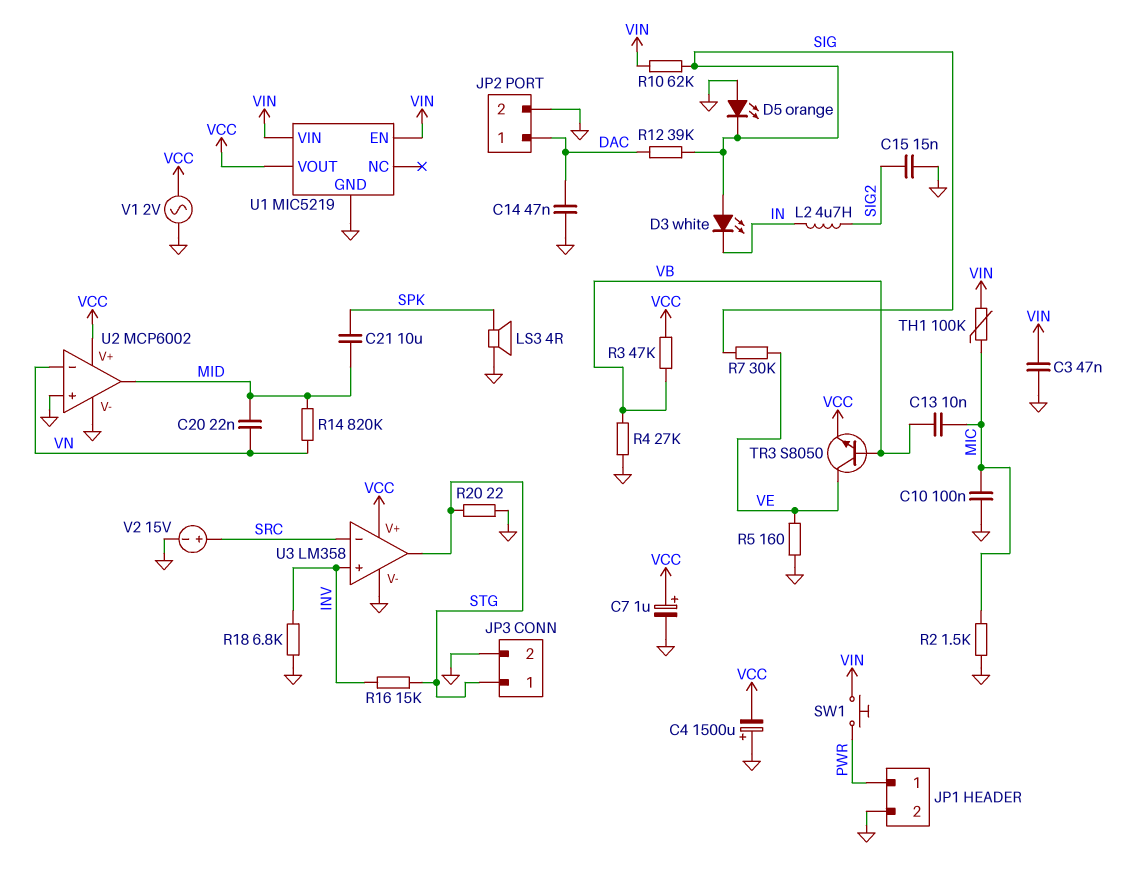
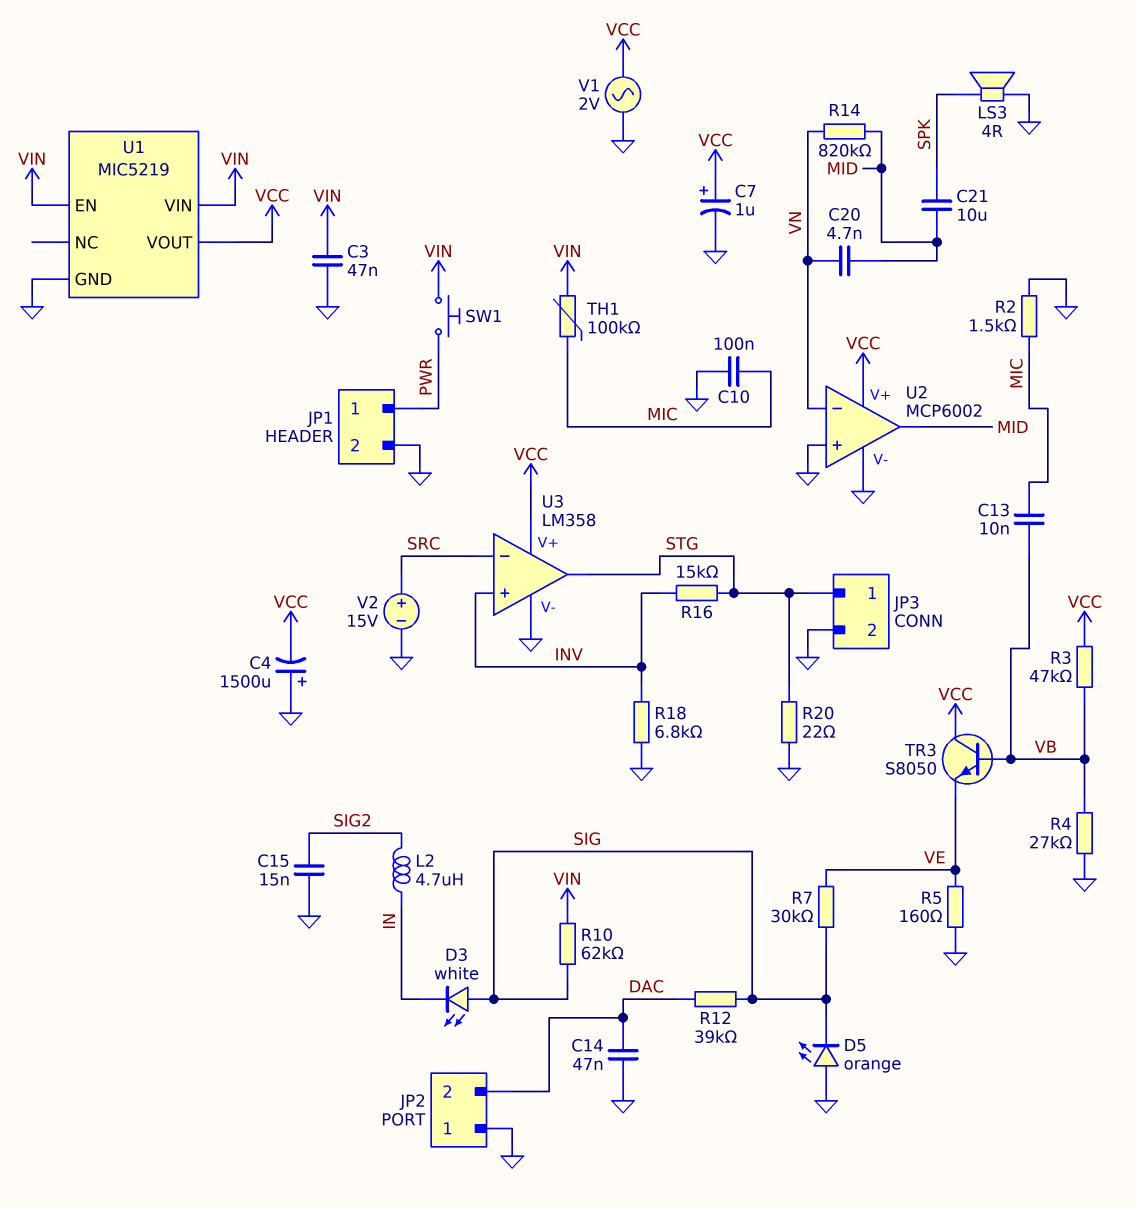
C20: 22nF (MID, VN) -> 4.7nF (MID, VN)
JP2 pin 1: DAC -> GND
JP2 pin 2: GND -> DAC
TR3: NPN S8050 (B VB, C VE, E VCC) -> NPN S8050 (B VB, C VCC, E VE)

